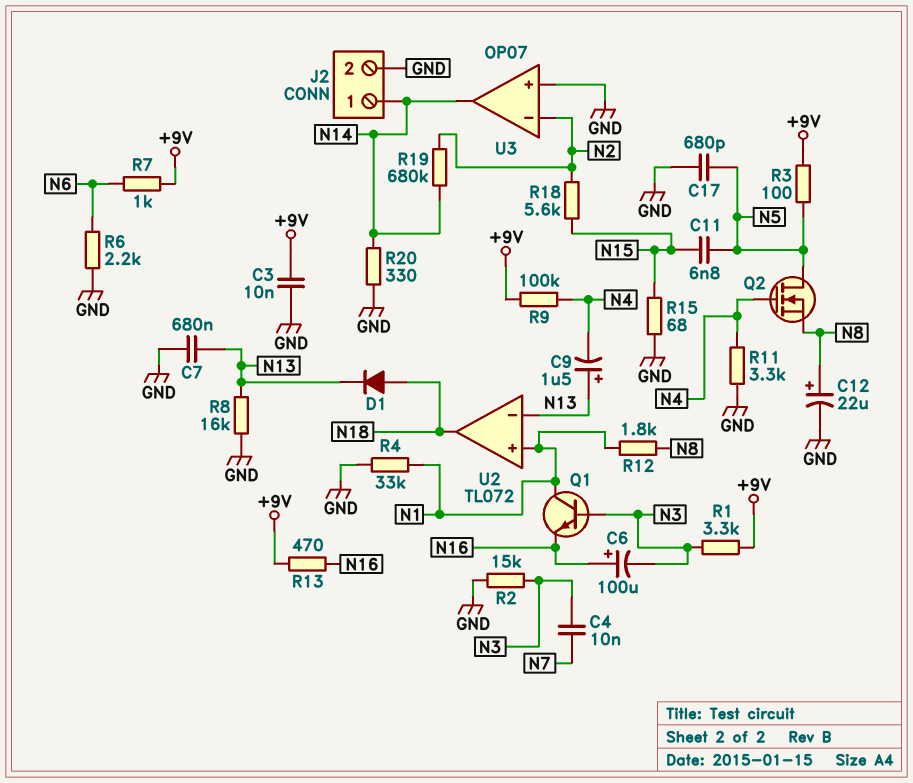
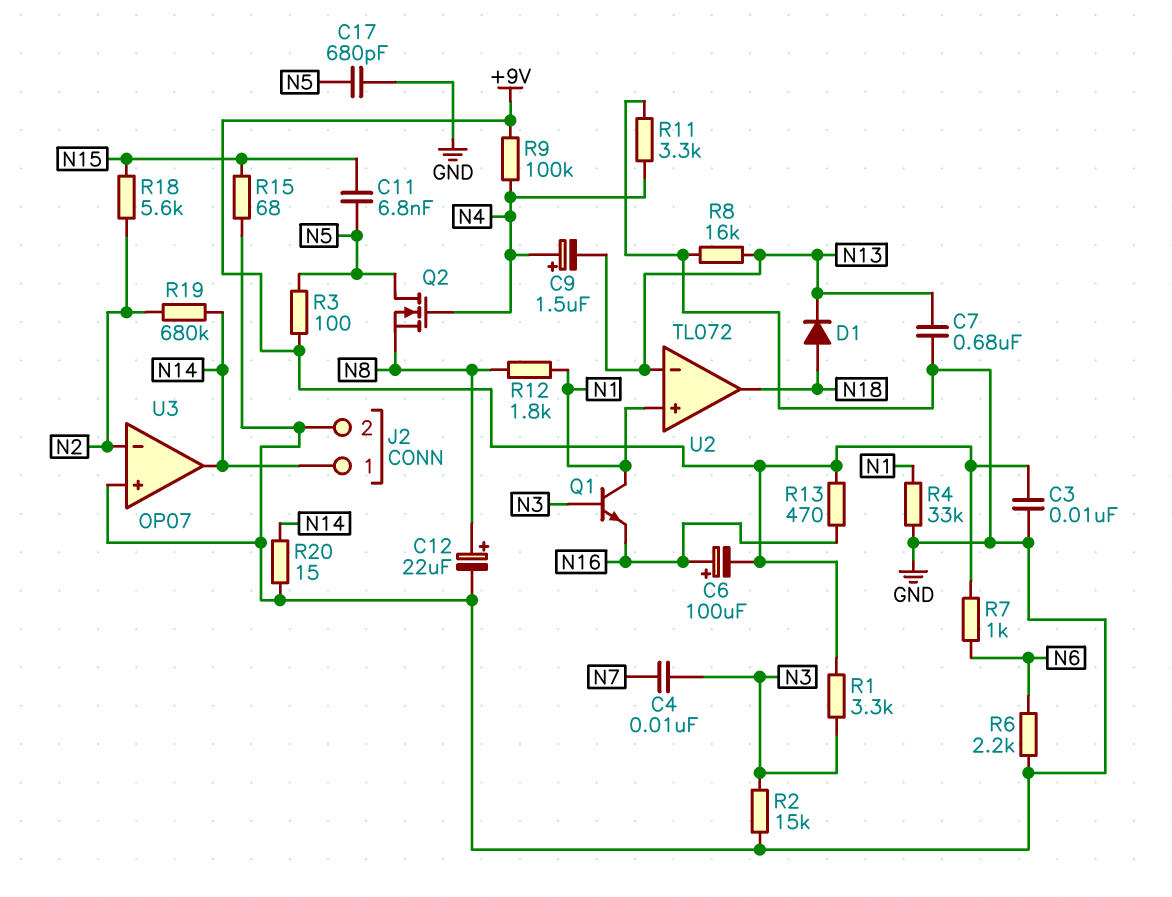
C6: 100uF (plus N16, minus N3) -> 100uF (plus N16, minus +9V)
C9: 1.5uF (plus N13, minus N4) -> 1.5uF (plus N4, minus N13)
R20: 330 (GND, N14) -> 15 (GND, N14)

